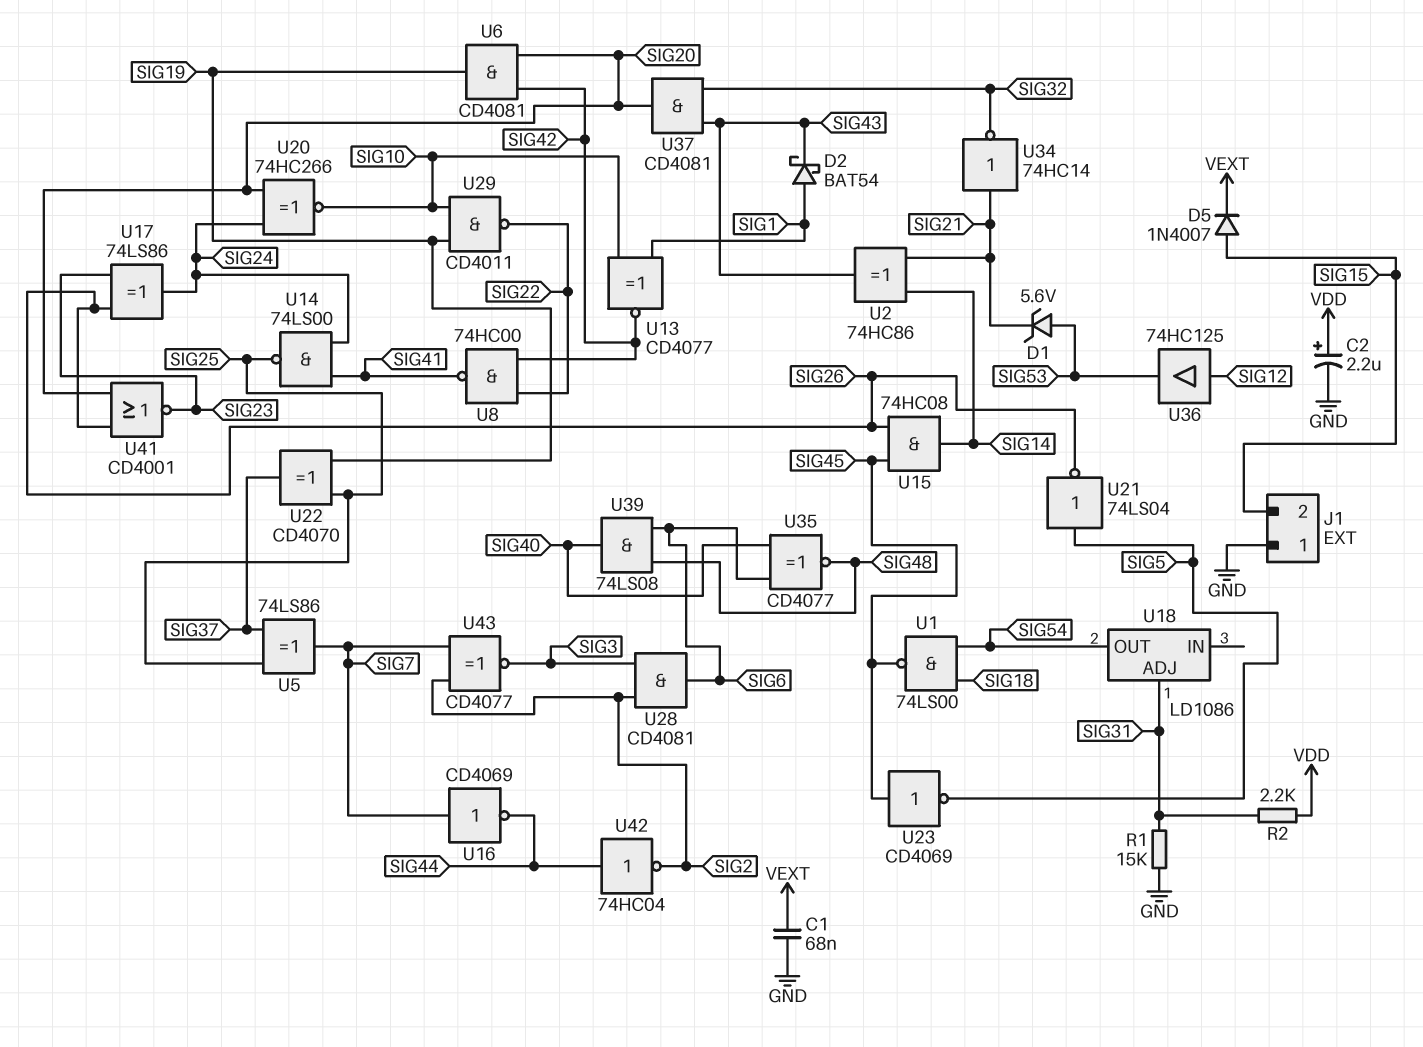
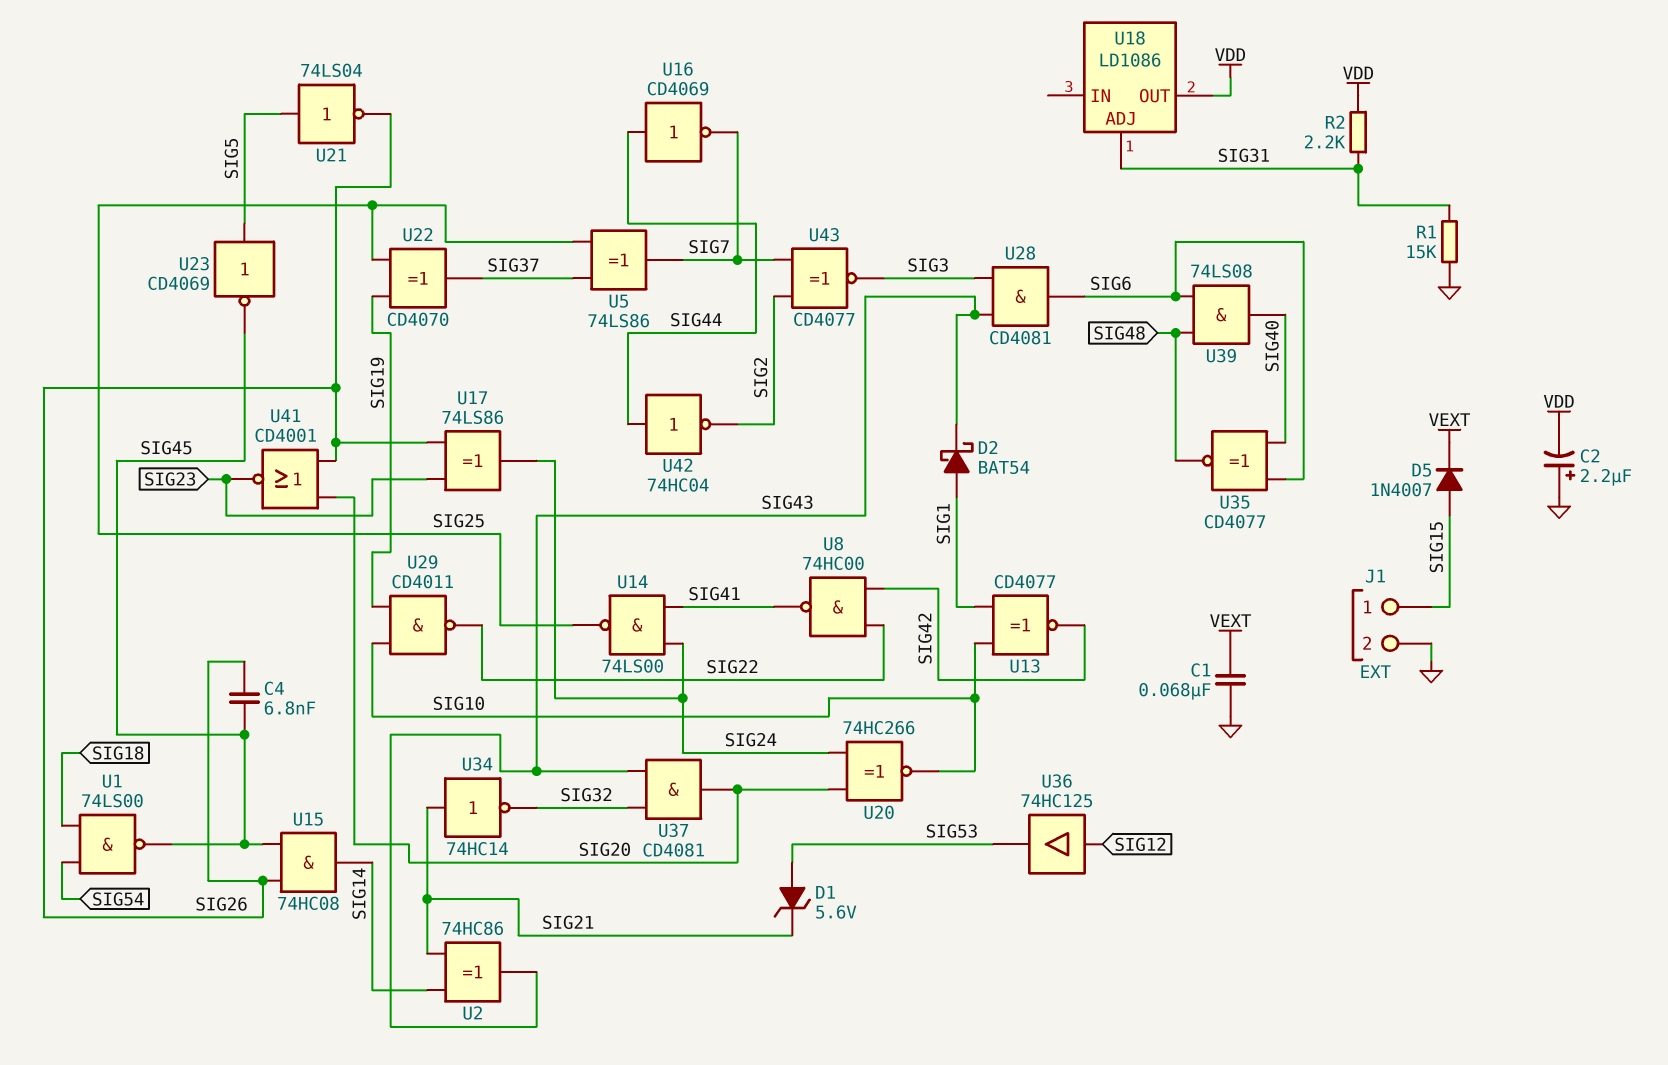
C2: 2.2uF (plus VDD, minus GND) -> 2.2uF (plus GND, minus VDD)
C4: none -> 6.8nF (SIG26, SIG45)
J1 pin 1: GND -> SIG15
J1 pin 2: SIG15 -> GND
U6: AND CD4081 (in SIG20, in SIG42, out SIG19) -> none
U16: NOT CD4069 (in SIG7, out SIG44) -> NOT CD4069 (in SIG44, out SIG7)
U18 pin OUT: SIG54 -> VDD
U23: NOT CD4069 (in SIG45, out SIG5) -> NOT CD4069 (in SIG5, out SIG45)
U28: AND CD4081 (in SIG2, in SIG3, out SIG6) -> AND CD4081 (in SIG3, in SIG43, out SIG6)

